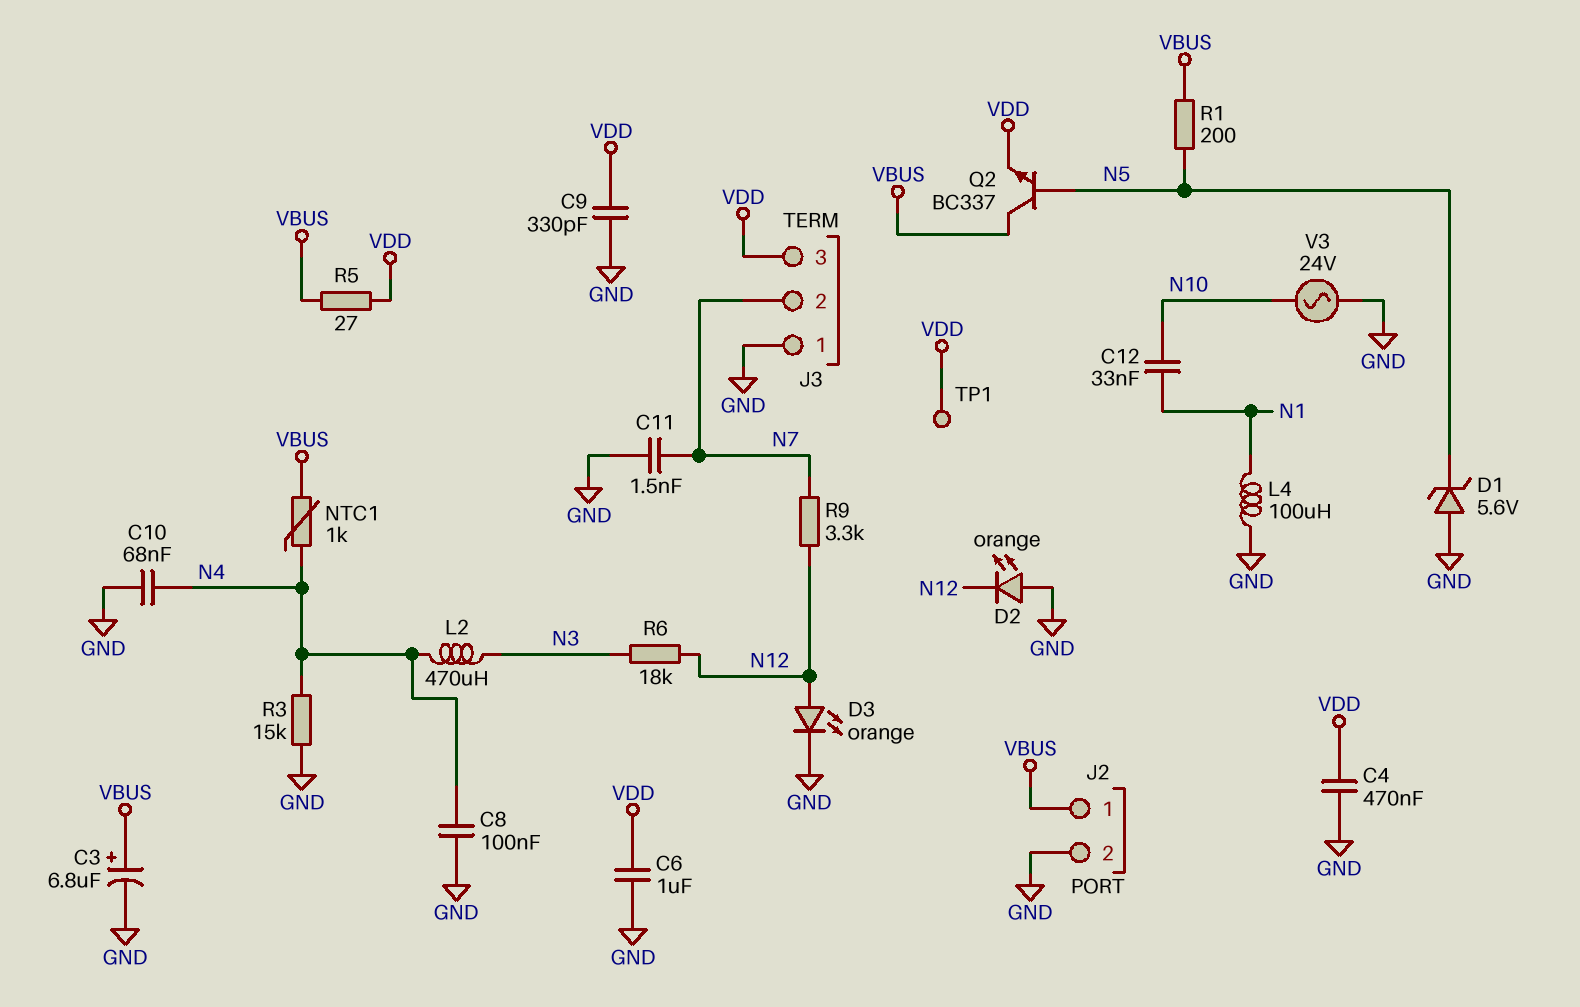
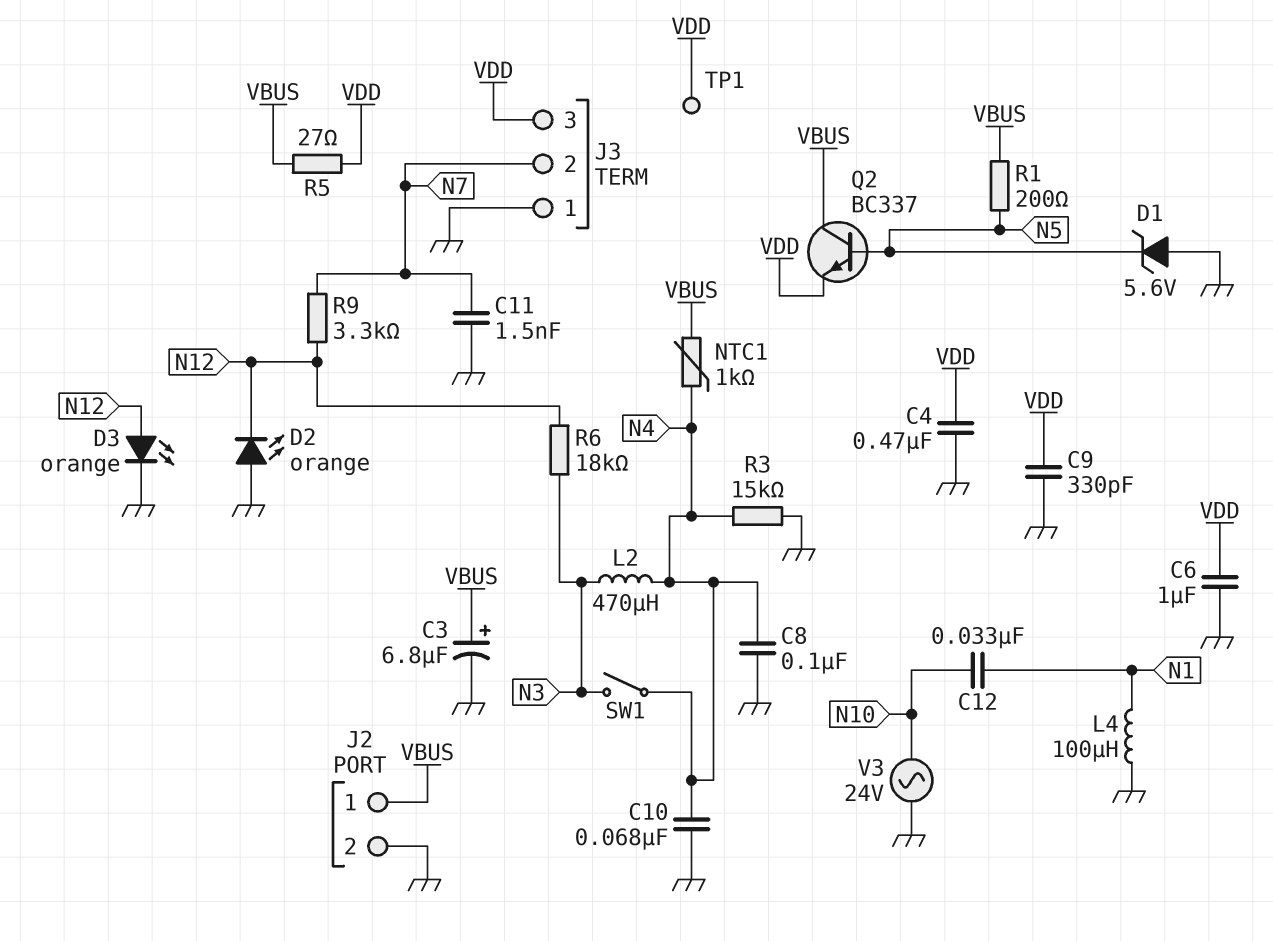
SW1: none -> switch (N3, N4)

